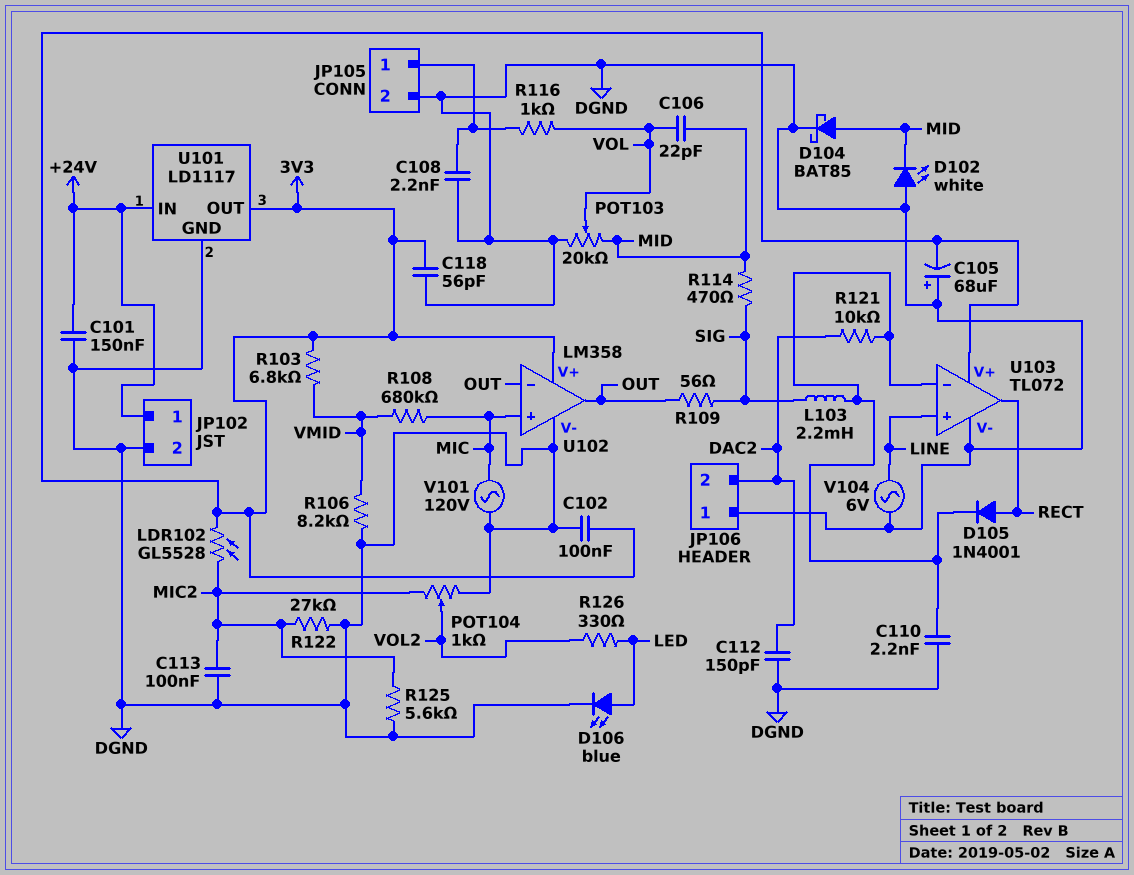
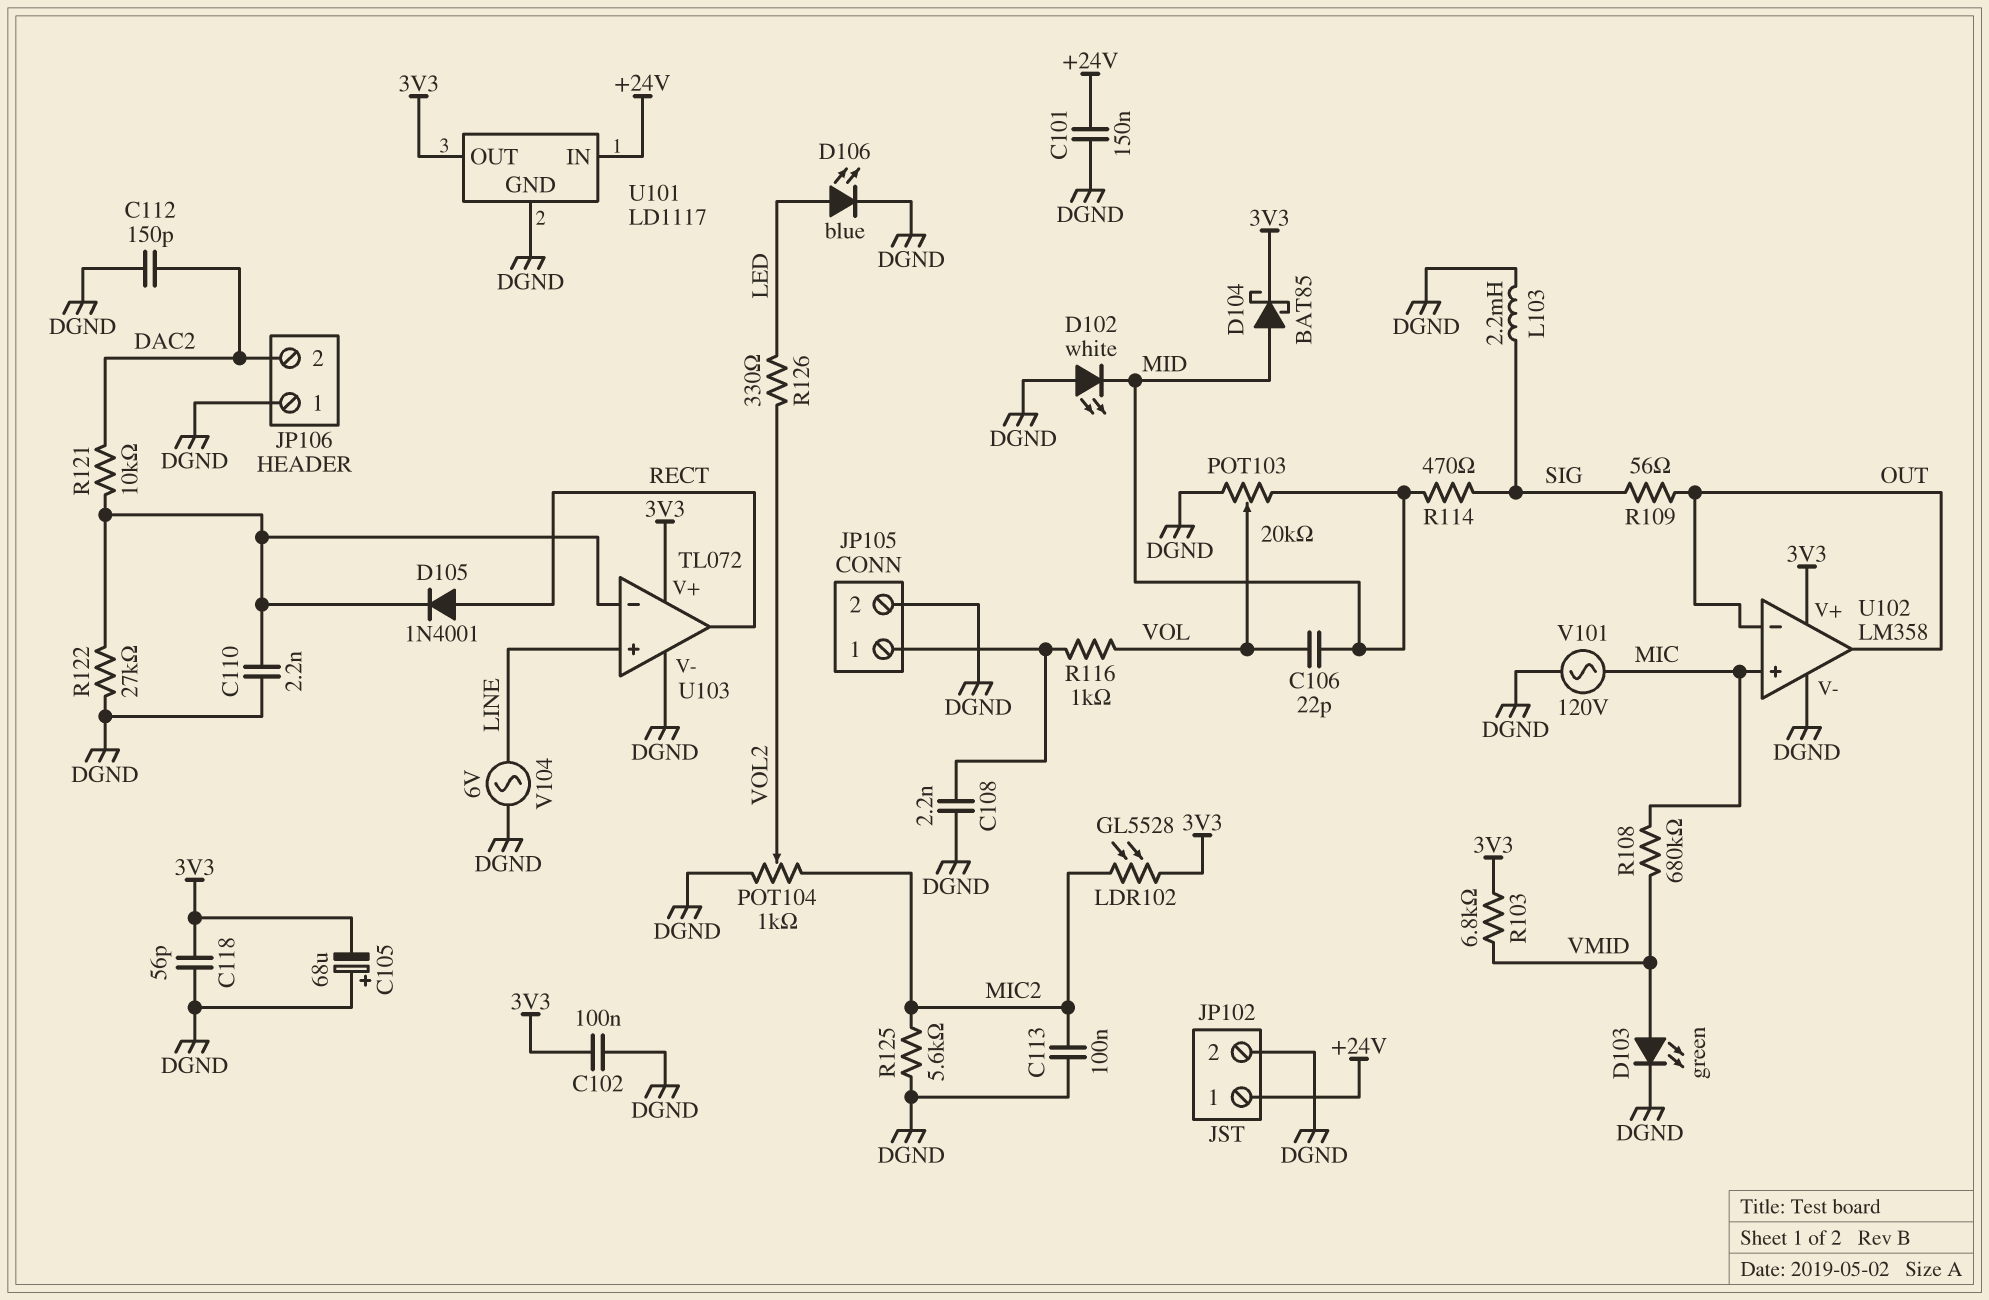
D103: none -> LED green (A VMID, K DGND)
D104: schottky BAT85 (A MID, K DGND) -> schottky BAT85 (A MID, K 3V3)
L103: 2.2mH (SIG, U103/in-) -> 2.2mH (DGND, SIG)
R106: 8.2k (DGND, VMID) -> none
R122: 27k (DGND, MIC2) -> 27k (DGND, U103/in-)

